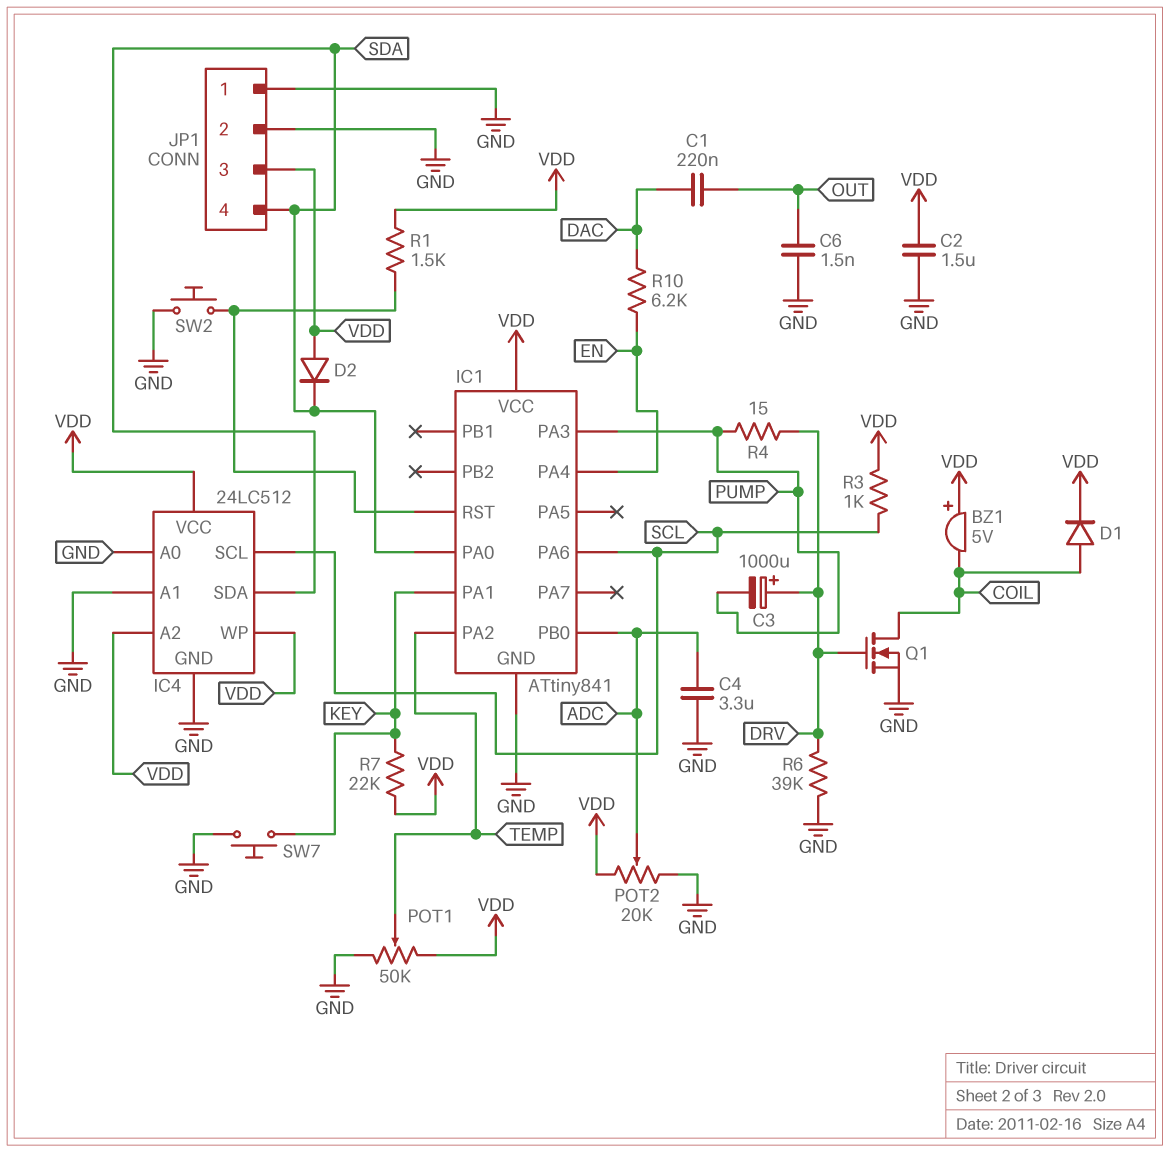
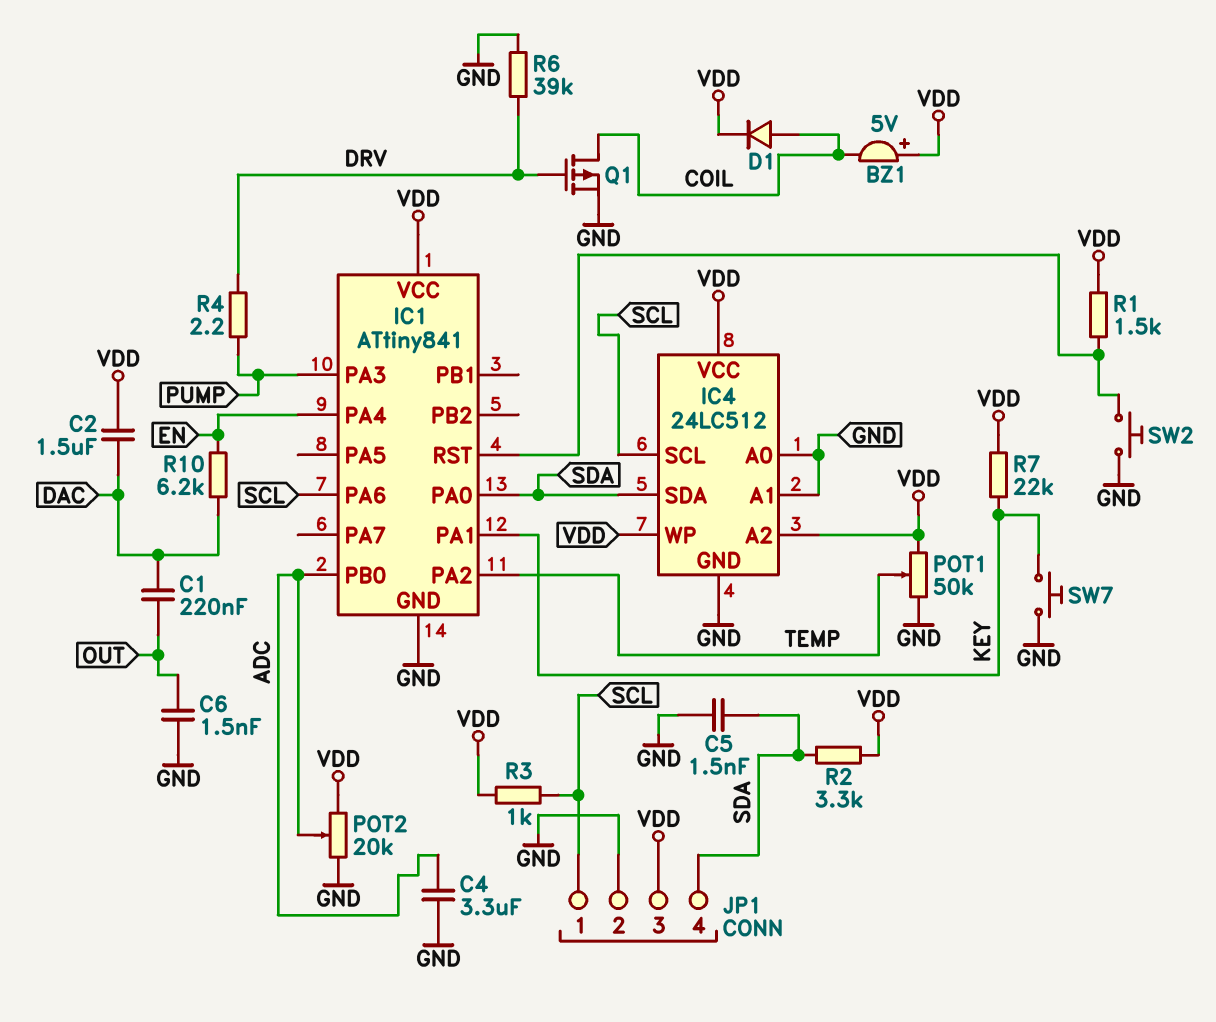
C2: 1.5uF (GND, VDD) -> 1.5uF (DAC, VDD)
C3: 1000uF (plus DRV, minus PUMP) -> none
C5: none -> 1.5nF (GND, SDA)
D2: diode (A VDD, K SDA) -> none
JP1 pin 1: GND -> SCL
Q1: NMOS (G DRV, D COIL, S GND) -> PMOS (G DRV, D COIL, S GND)
R2: none -> 3.3k (SDA, VDD)
R4: 15 (DRV, PUMP) -> 2.2 (DRV, PUMP)

